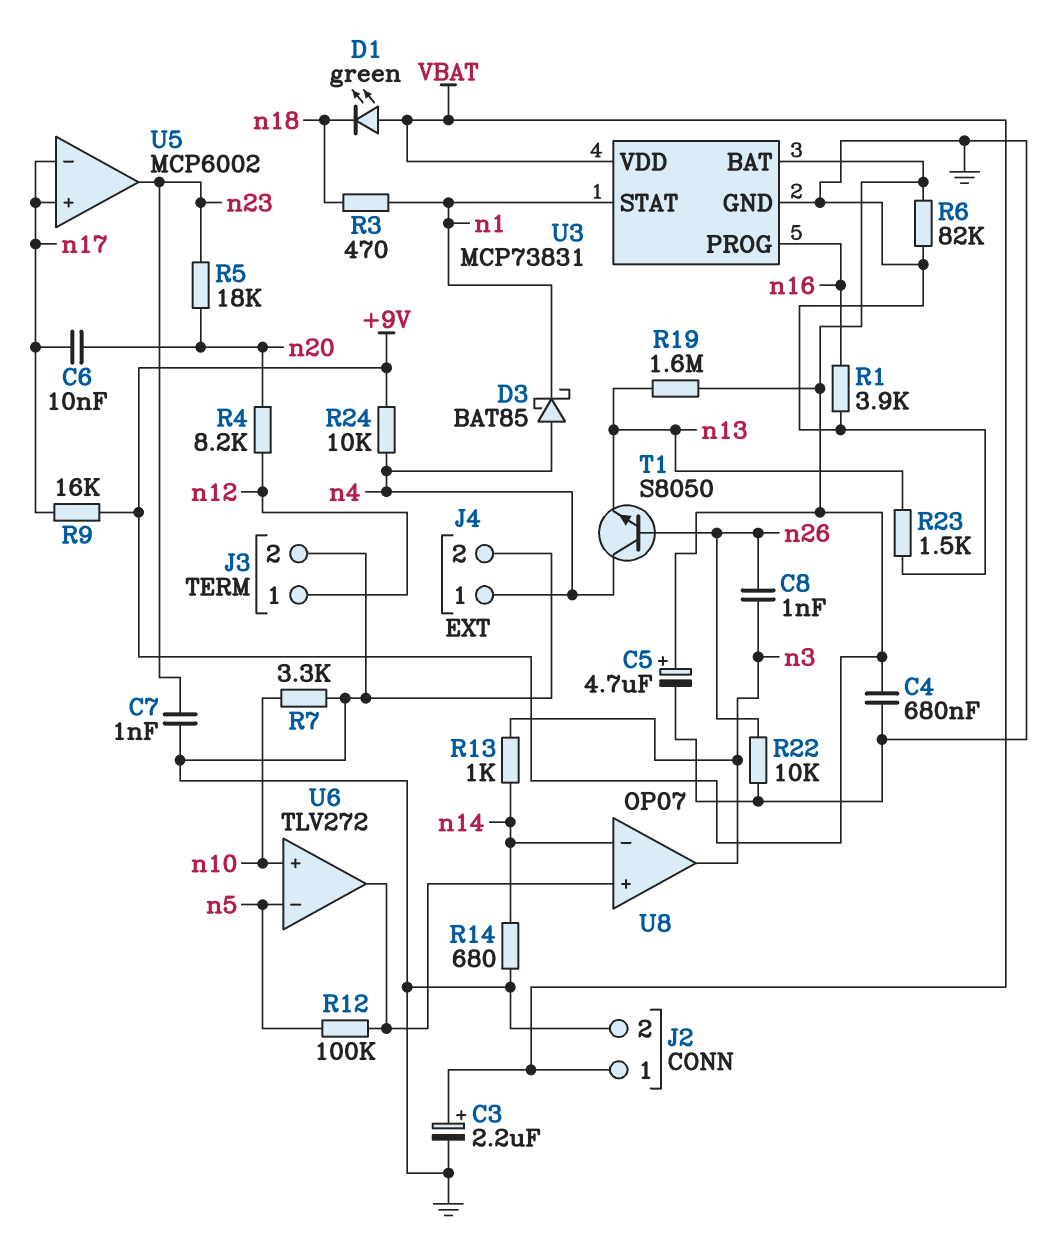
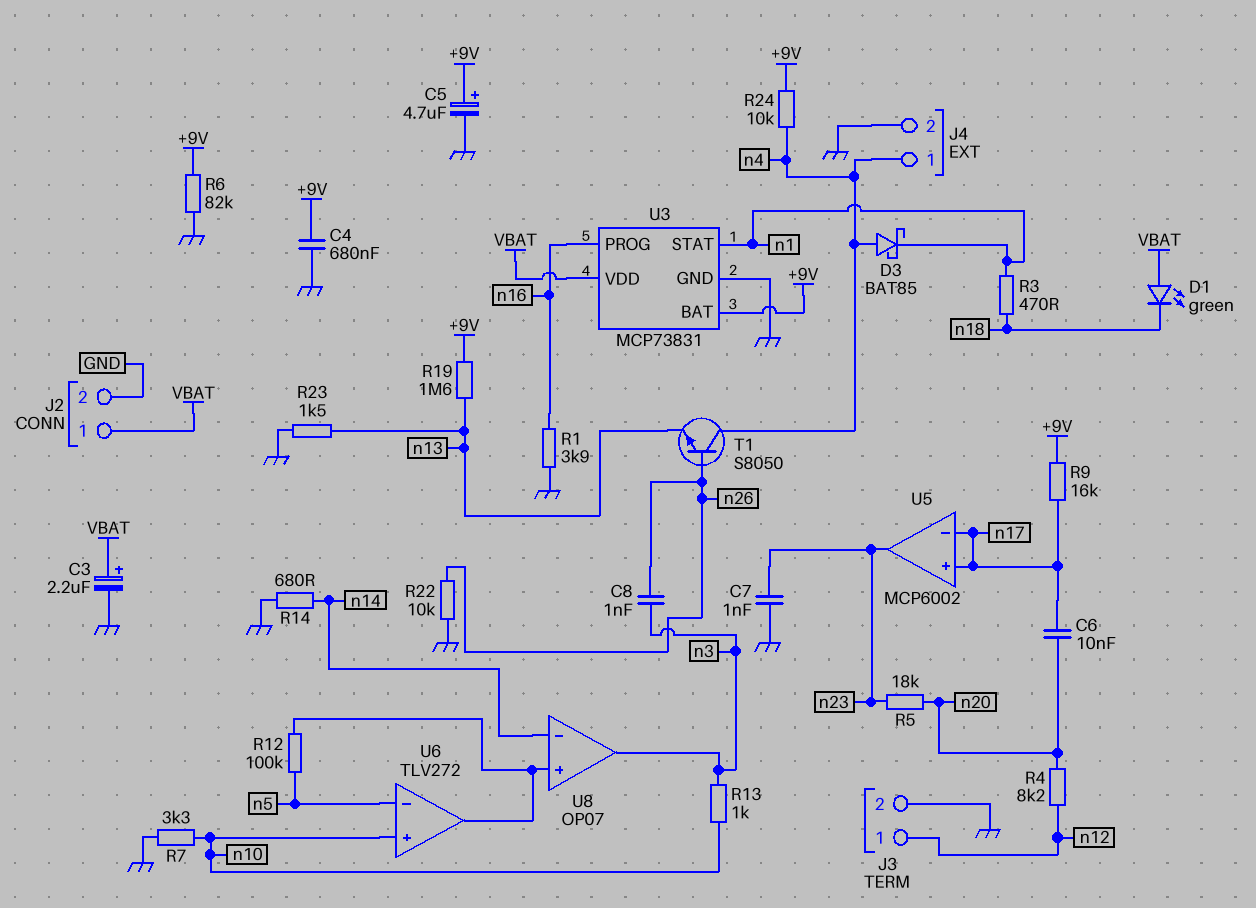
R13: 1k (n3, n14) -> 1k (n3, n10)

